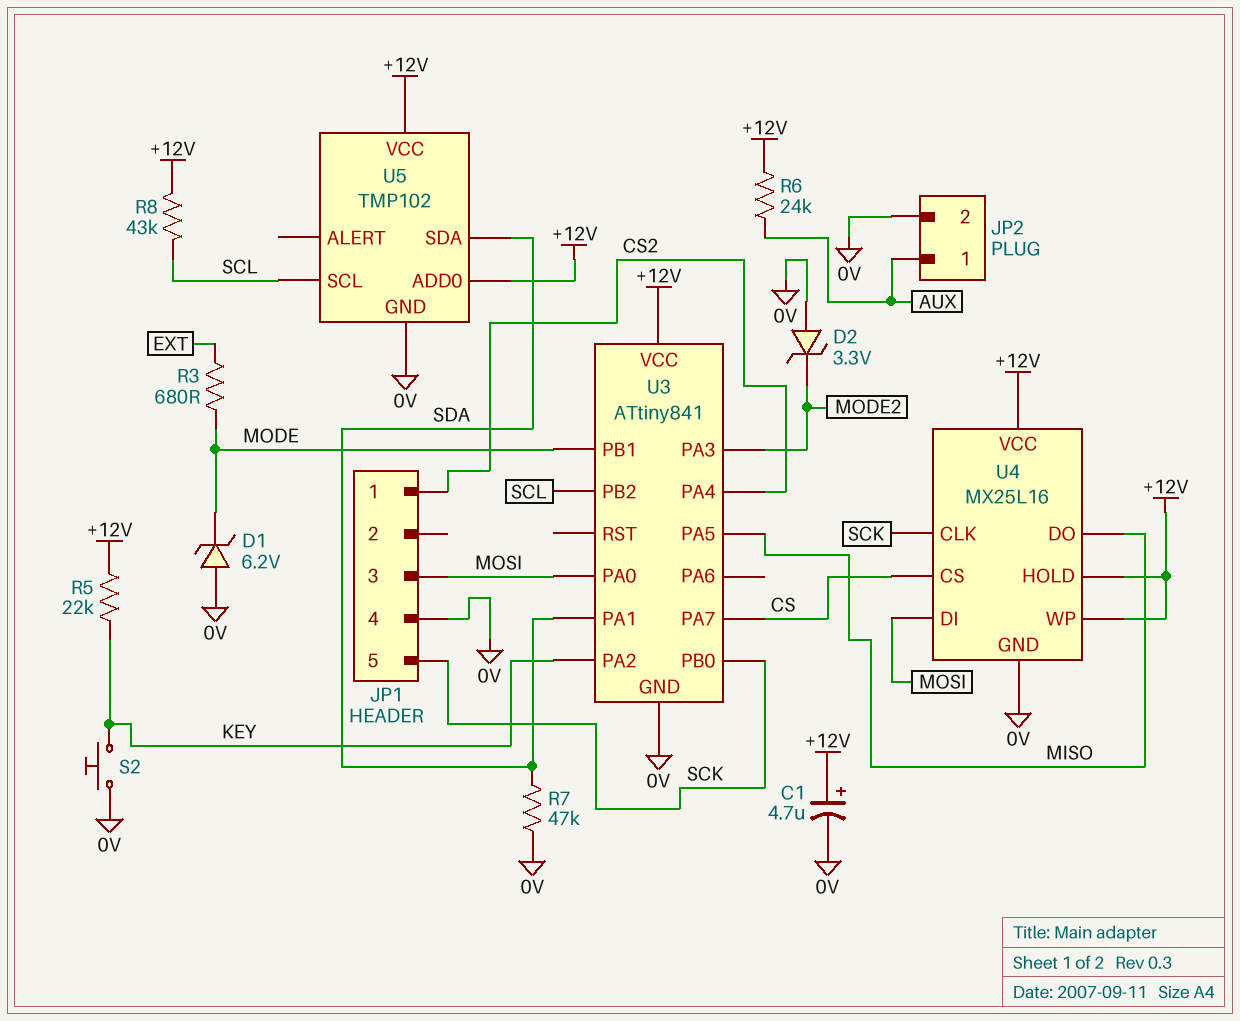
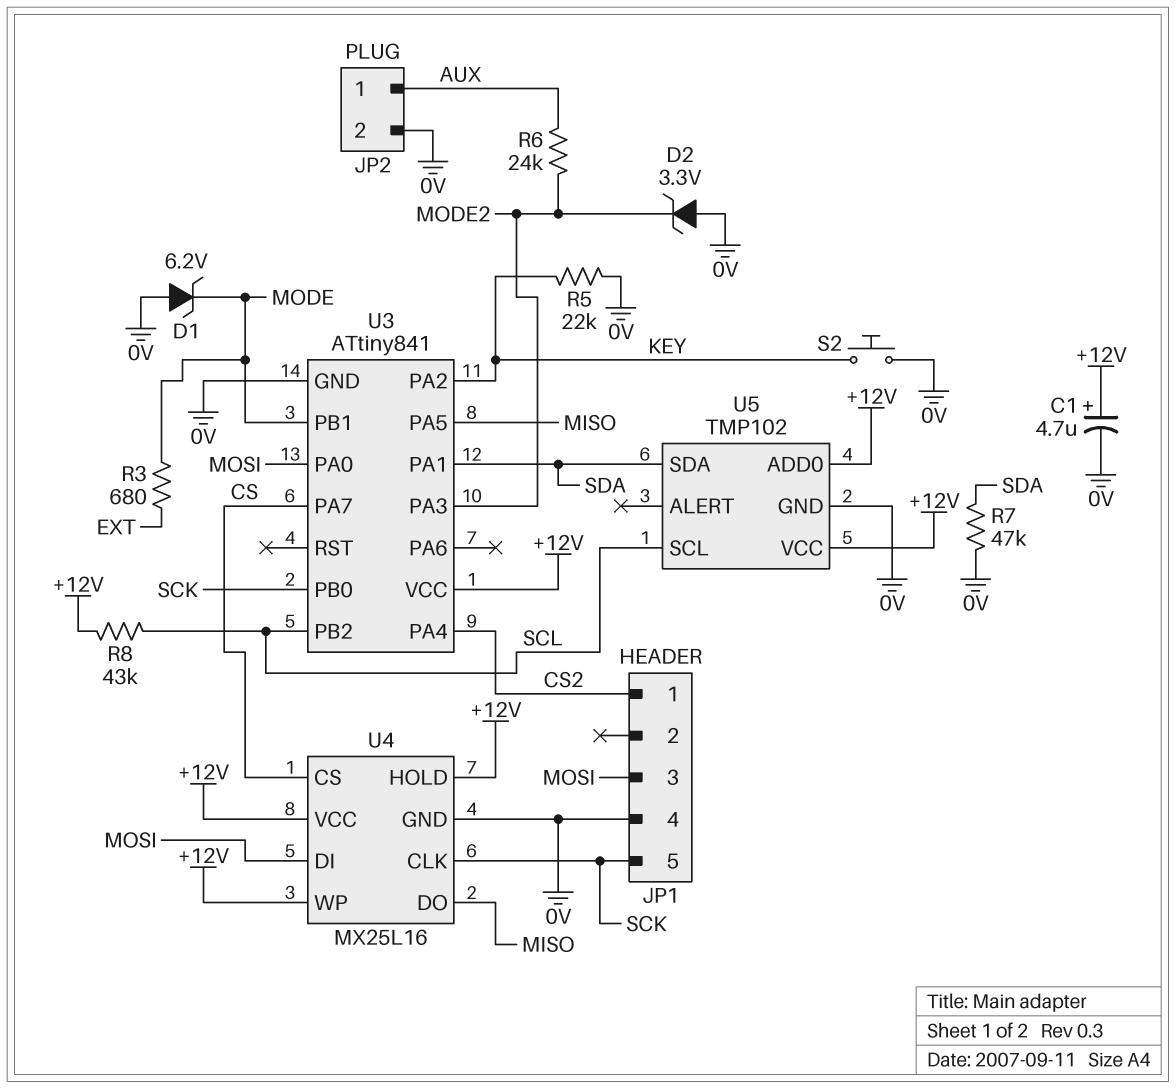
R5: 22k (+12V, KEY) -> 22k (0V, KEY)
R6: 24k (+12V, AUX) -> 24k (AUX, MODE2)

